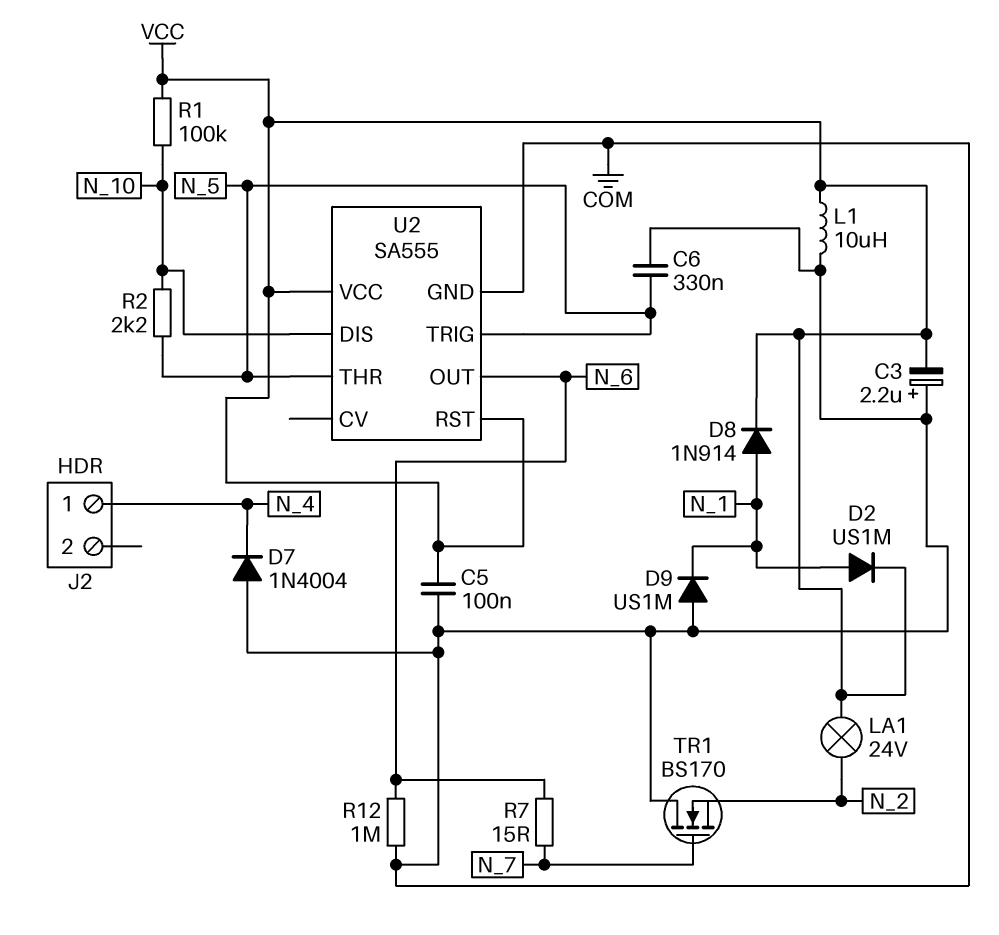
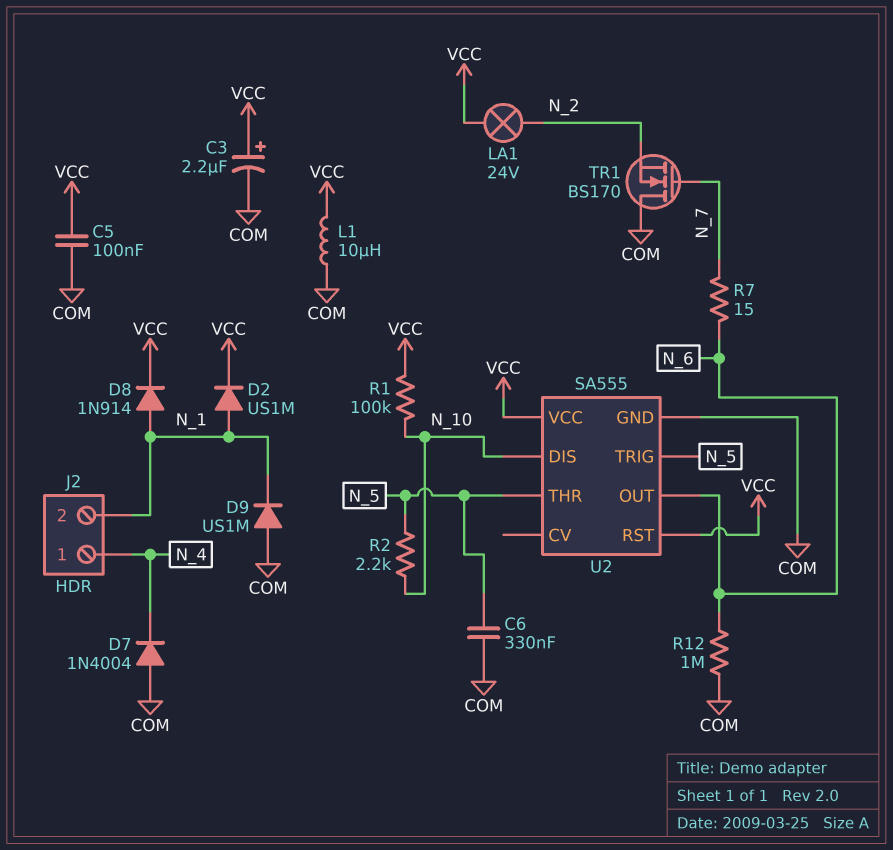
C3: 2.2uF (plus COM, minus VCC) -> 2.2uF (plus VCC, minus COM)
J2 pin 2: none -> N_1

